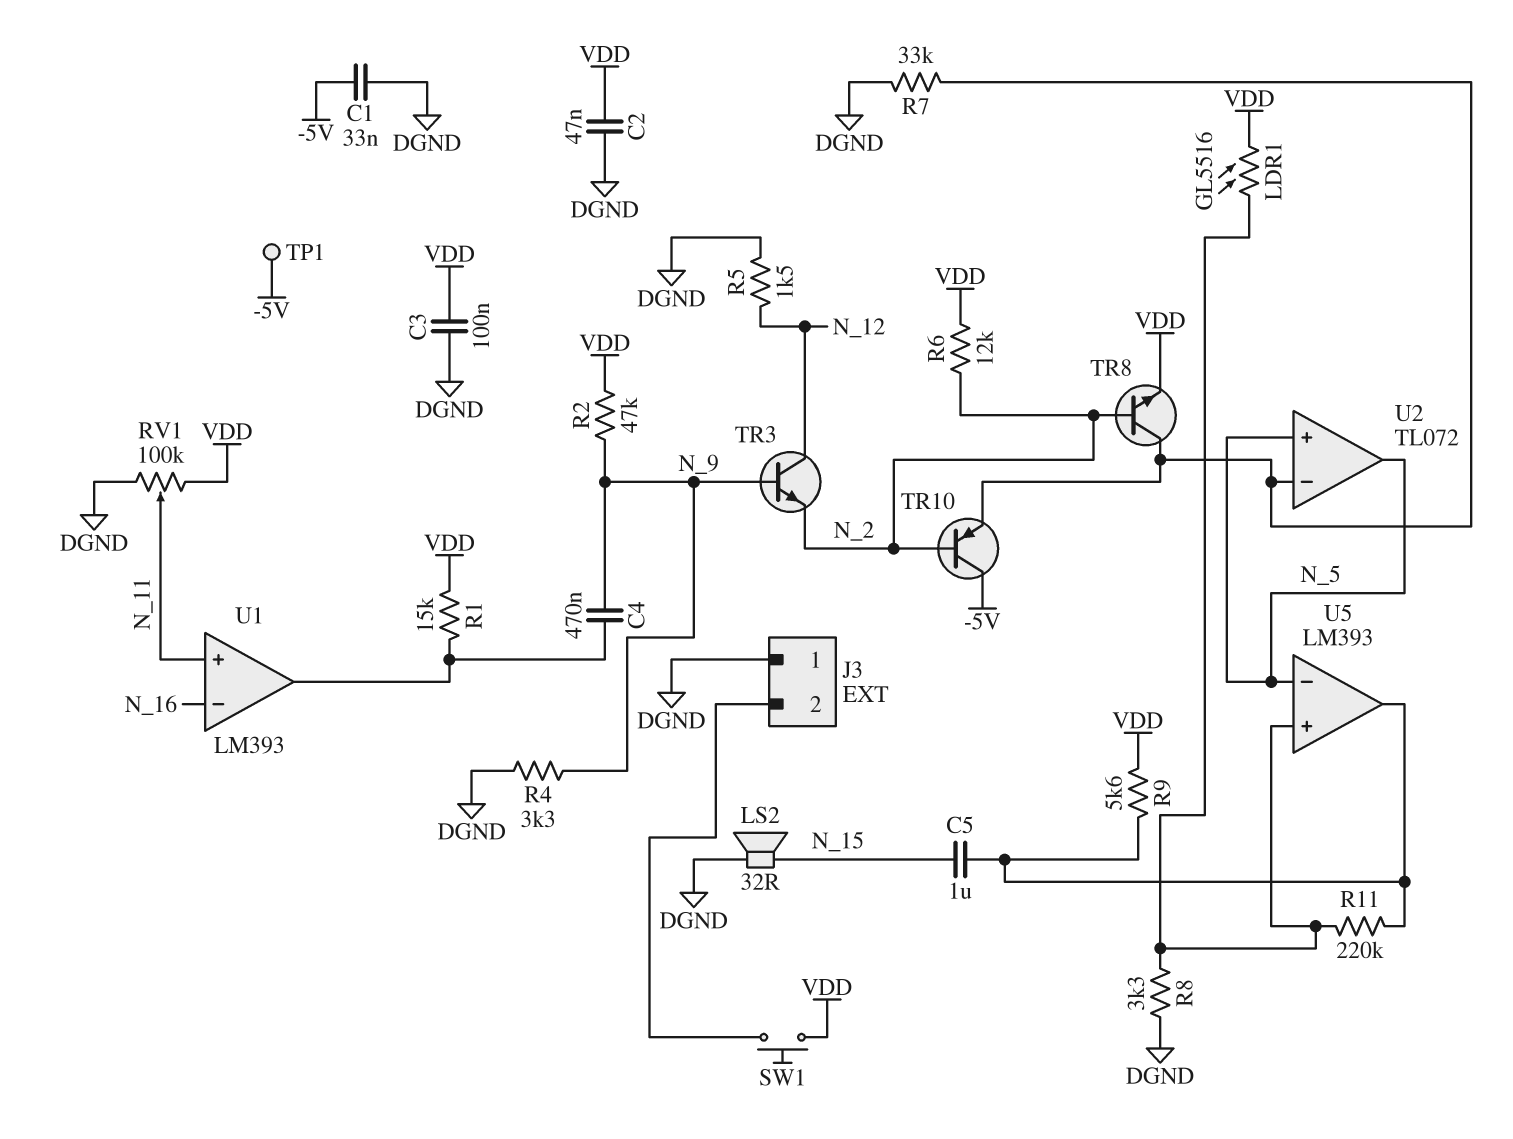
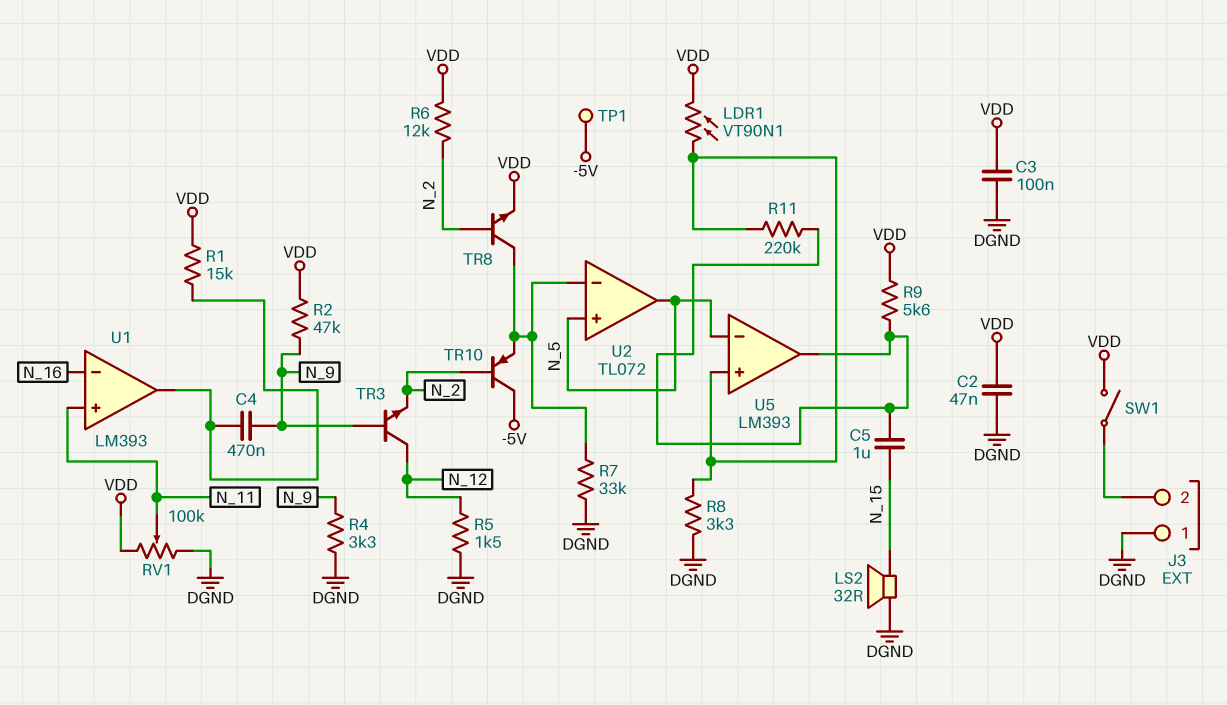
C1: 33nF (-5V, DGND) -> none
LDR1: GL5516 (U5/in+, VDD) -> VT90N1 (U5/in+, VDD)
SW1: button (J3/2, VDD) -> switch (J3/2, VDD)

